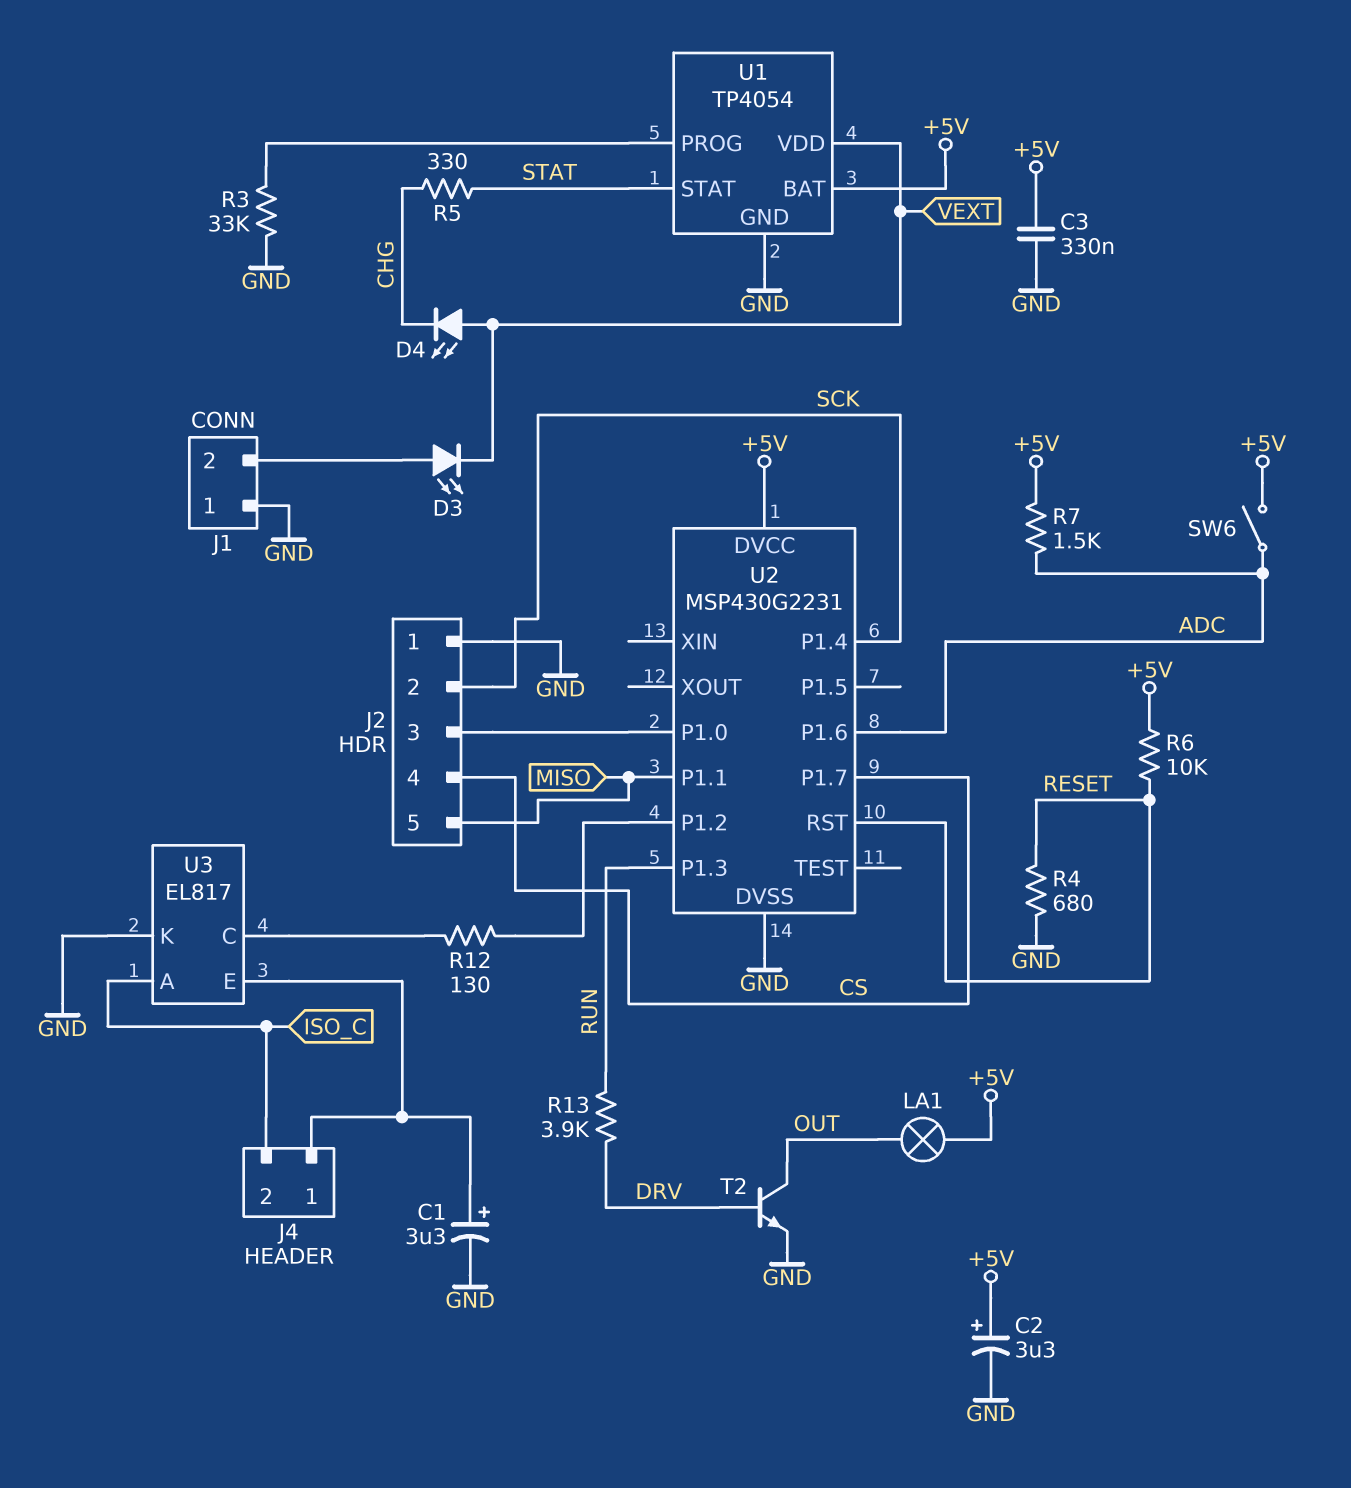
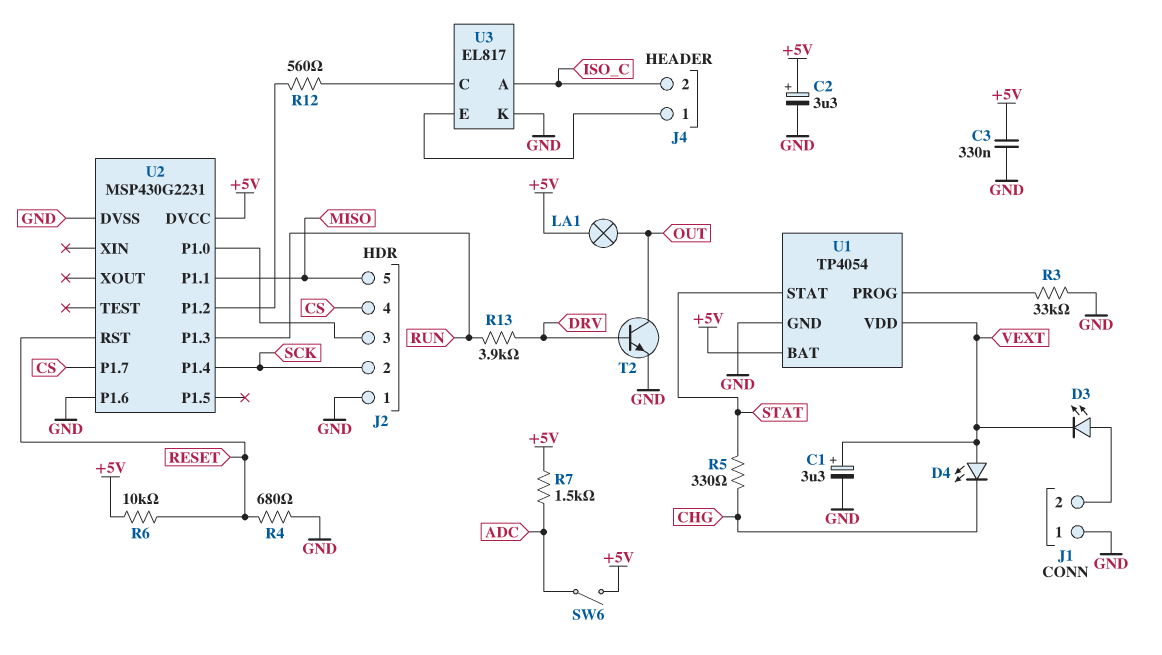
C1: 3.3uF (plus J4/1, minus GND) -> 3.3uF (plus VEXT, minus GND)
R12: 130 (U2/P1.2, U3/C) -> 560 (U2/P1.2, U3/C)
U2 pin P1.6: ADC -> GND

